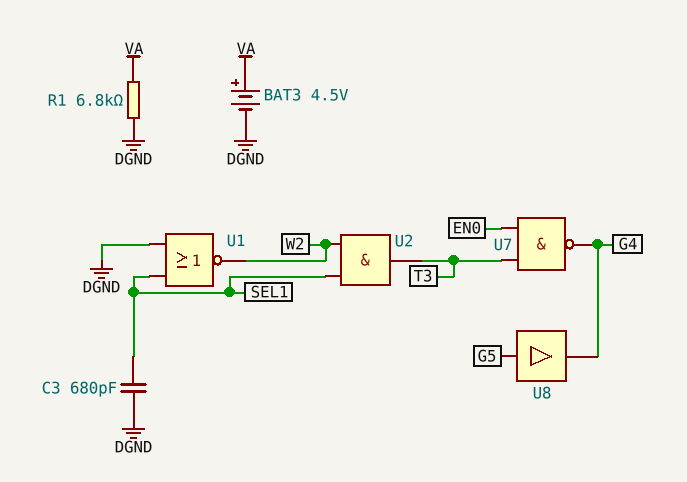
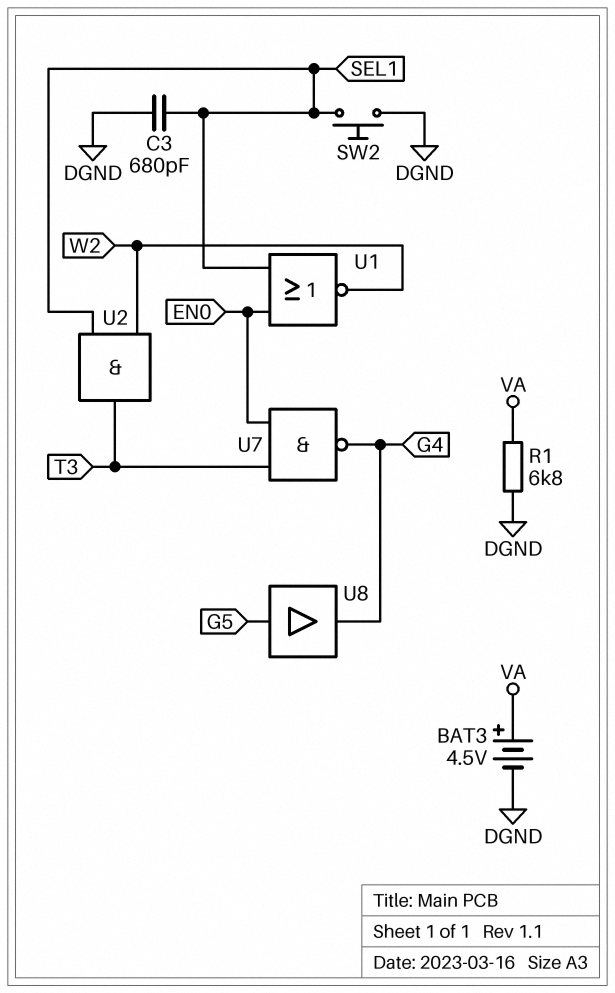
SW2: none -> button (DGND, SEL1)
U1: NOR (in DGND, in SEL1, out W2) -> NOR (in EN0, in SEL1, out W2)

